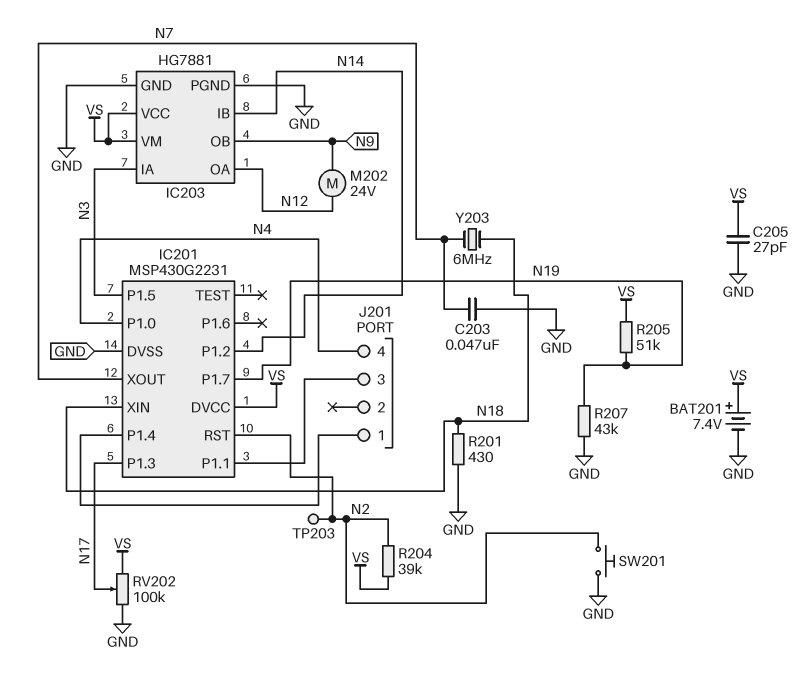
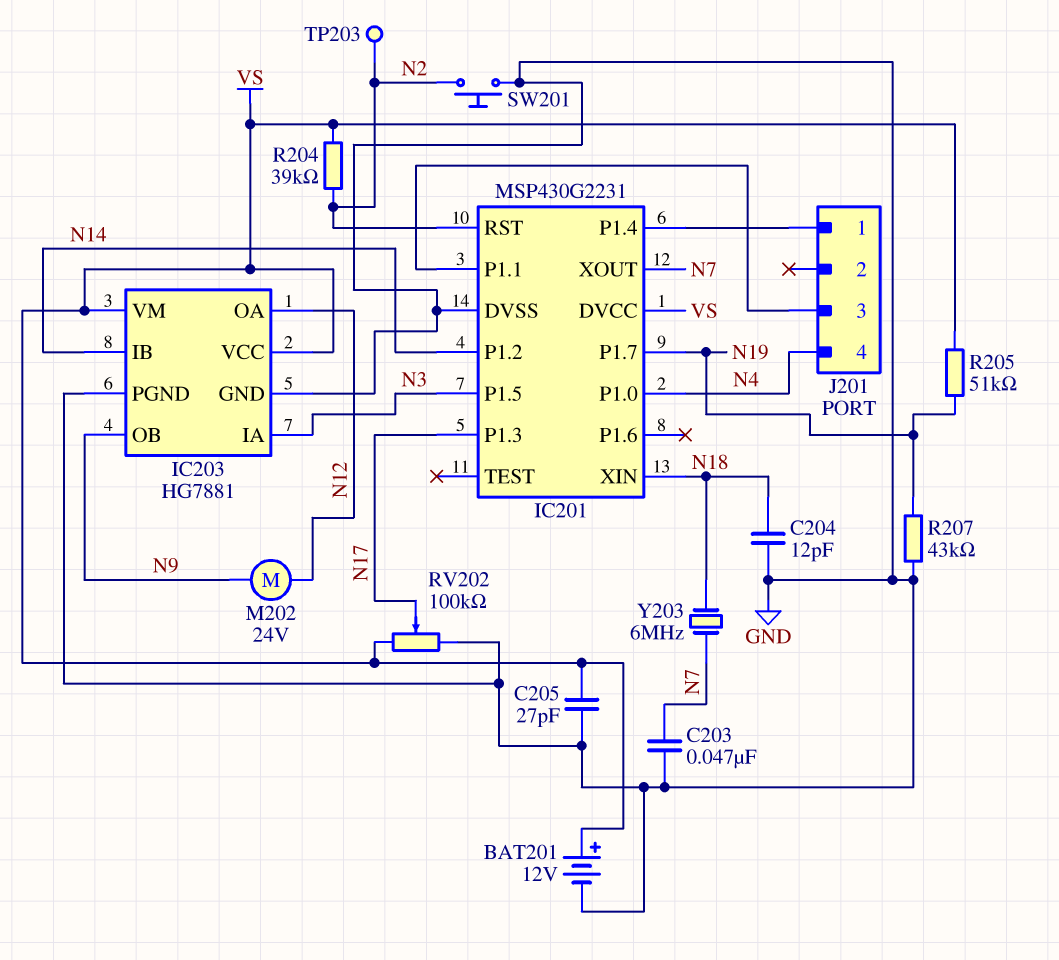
BAT201: 7.4V (plus VS, minus GND) -> 12V (plus VS, minus GND)
C204: none -> 12pF (GND, N18)
R201: 430 (GND, N18) -> none

